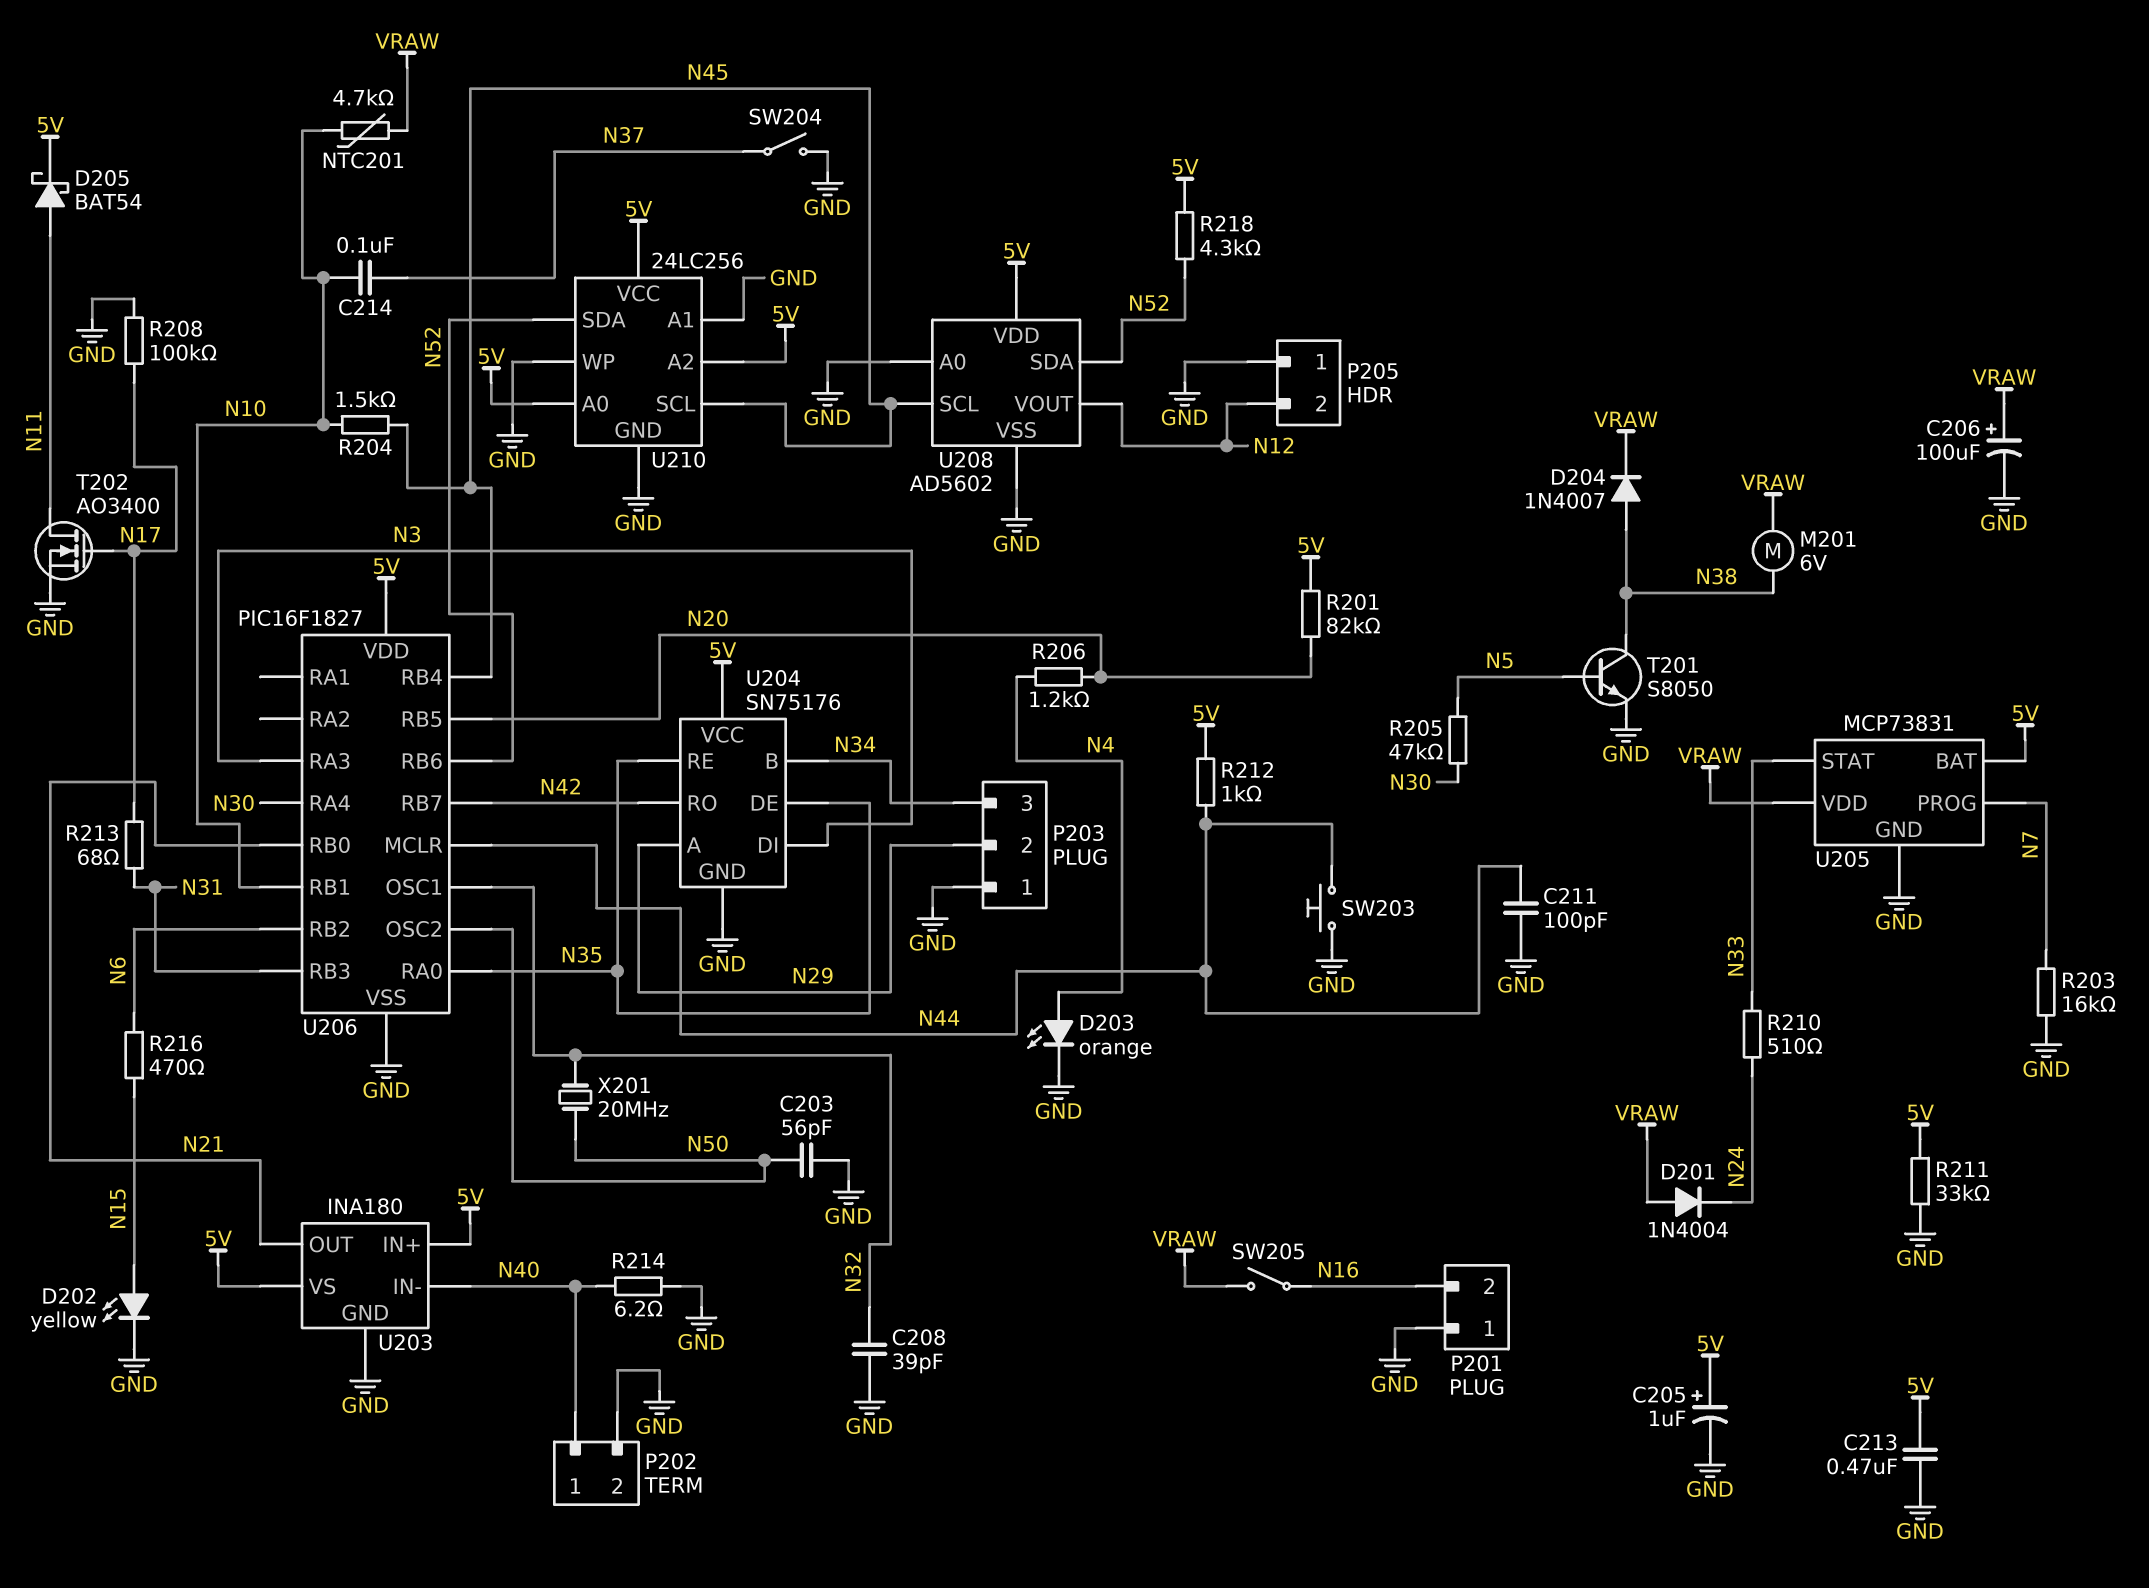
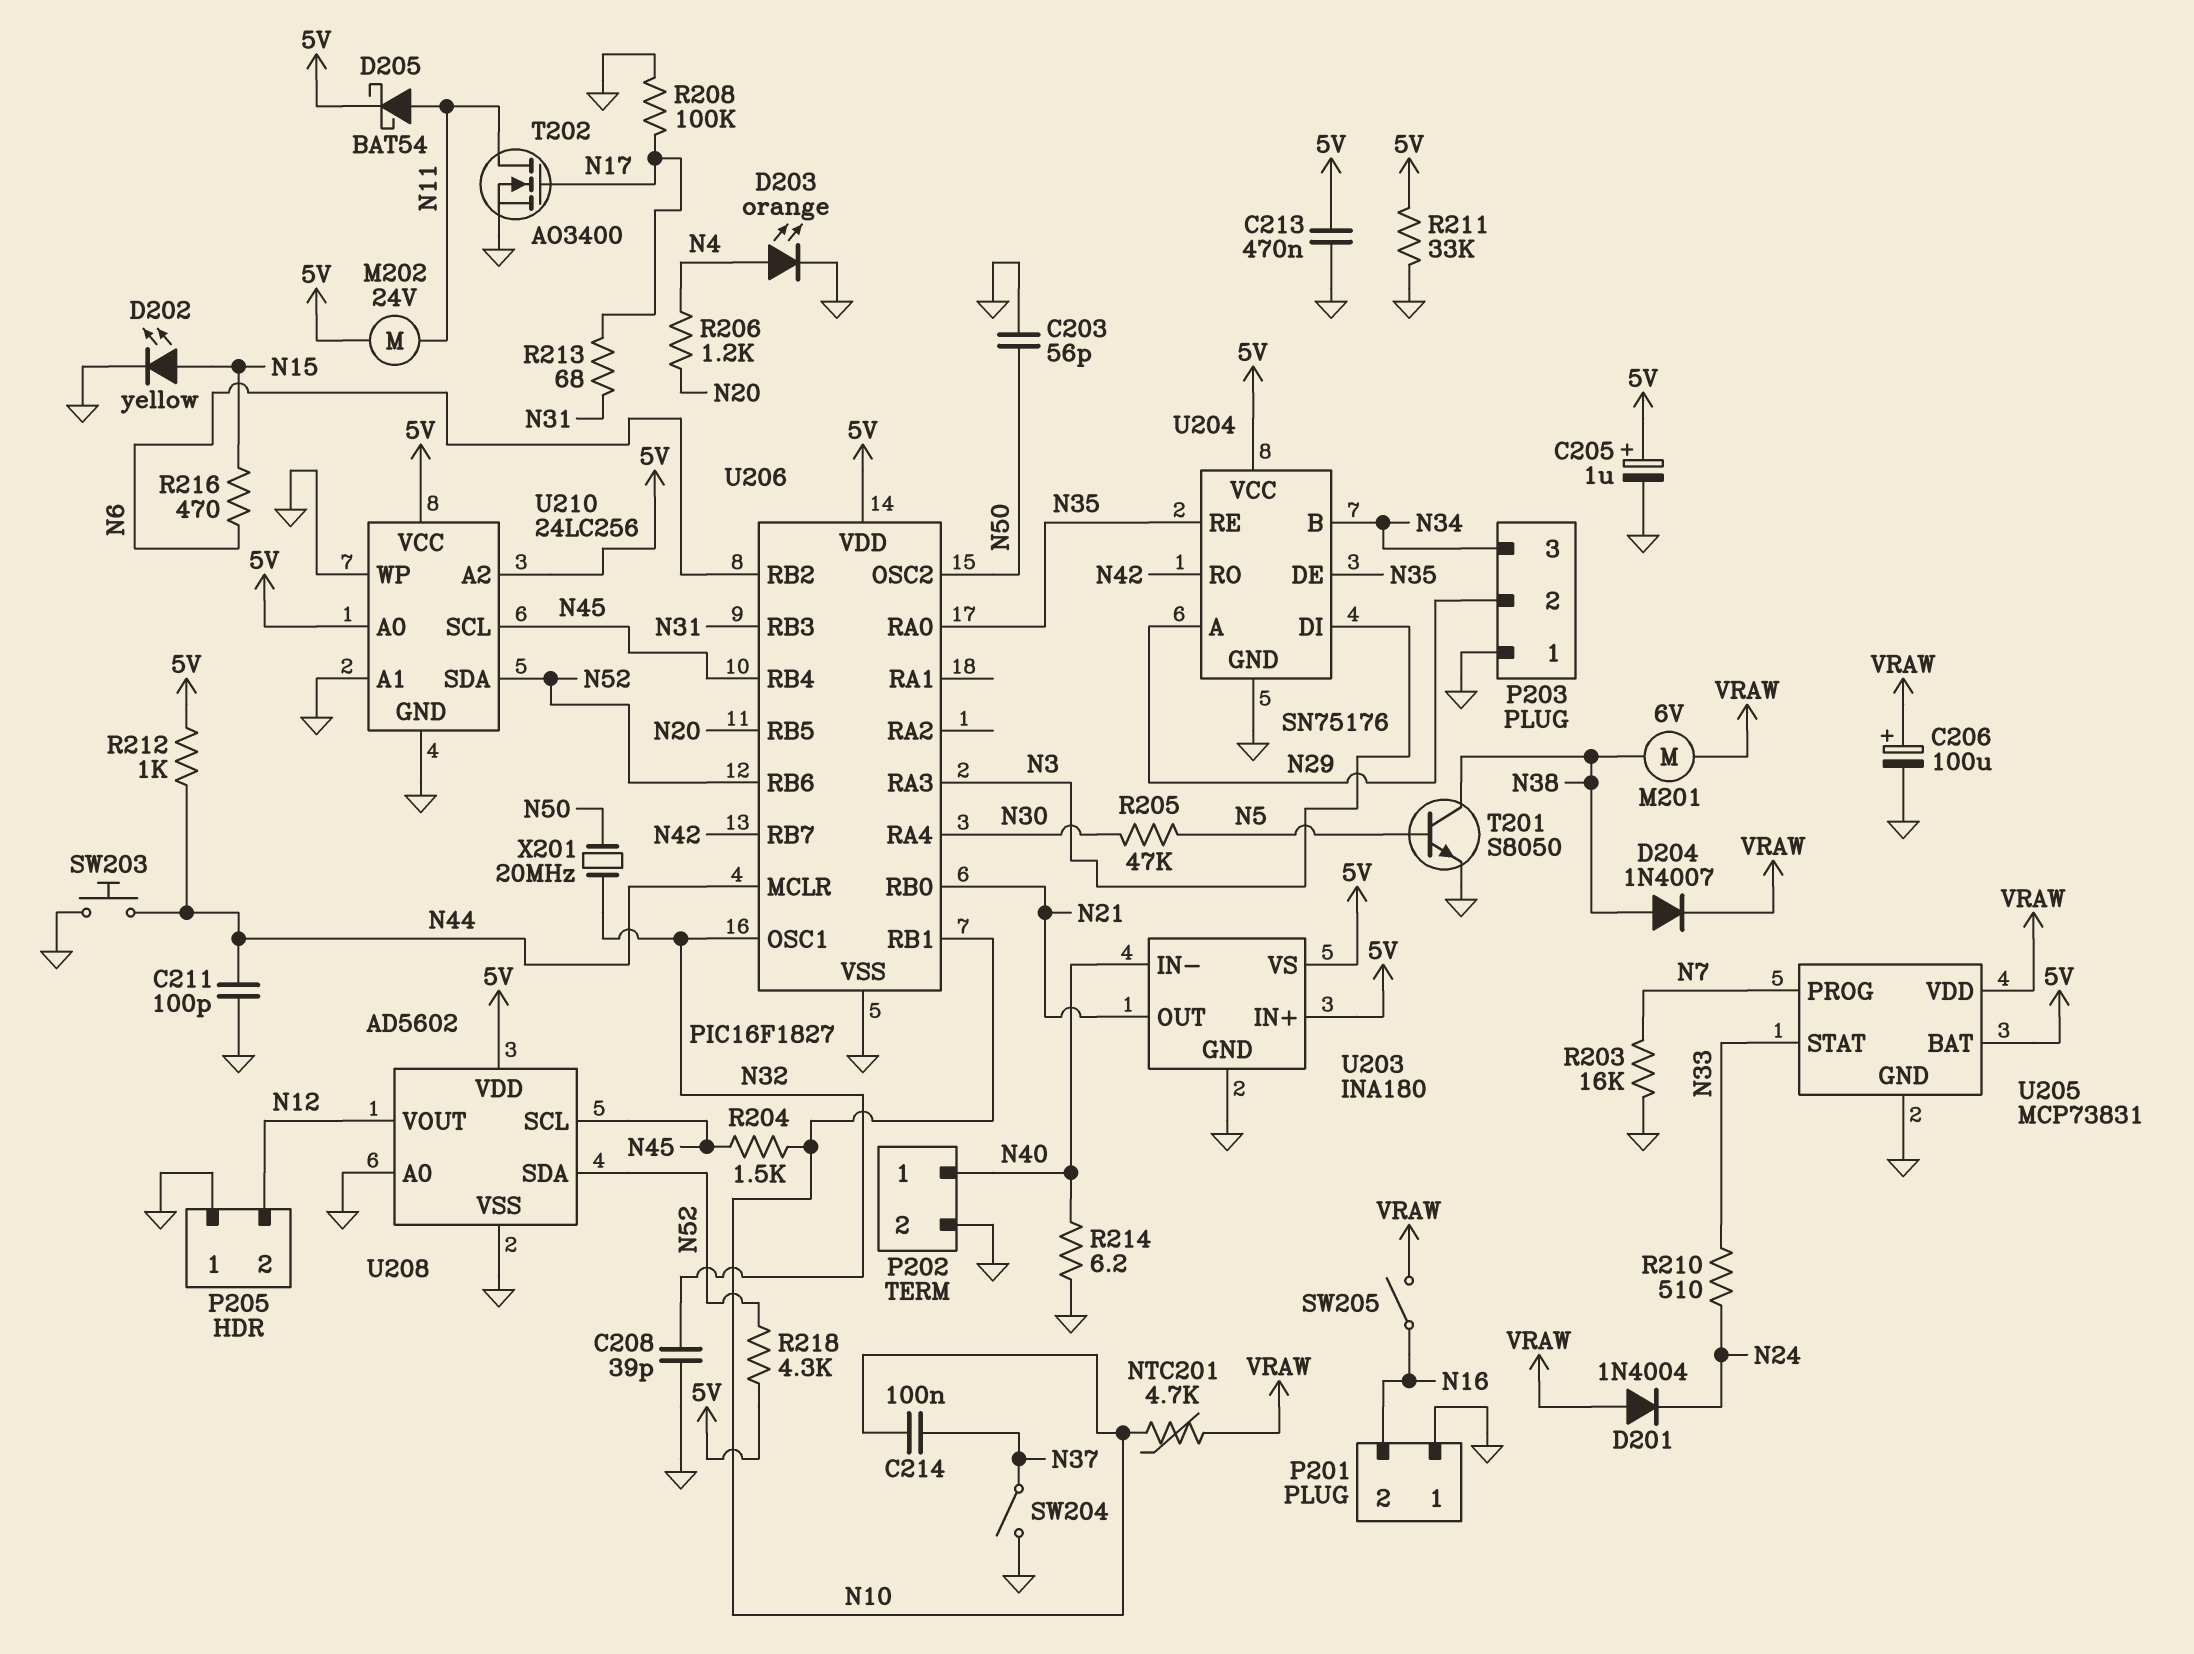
M202: none -> motor 24V (5V, N11)
R201: 82k (5V, N20) -> none

